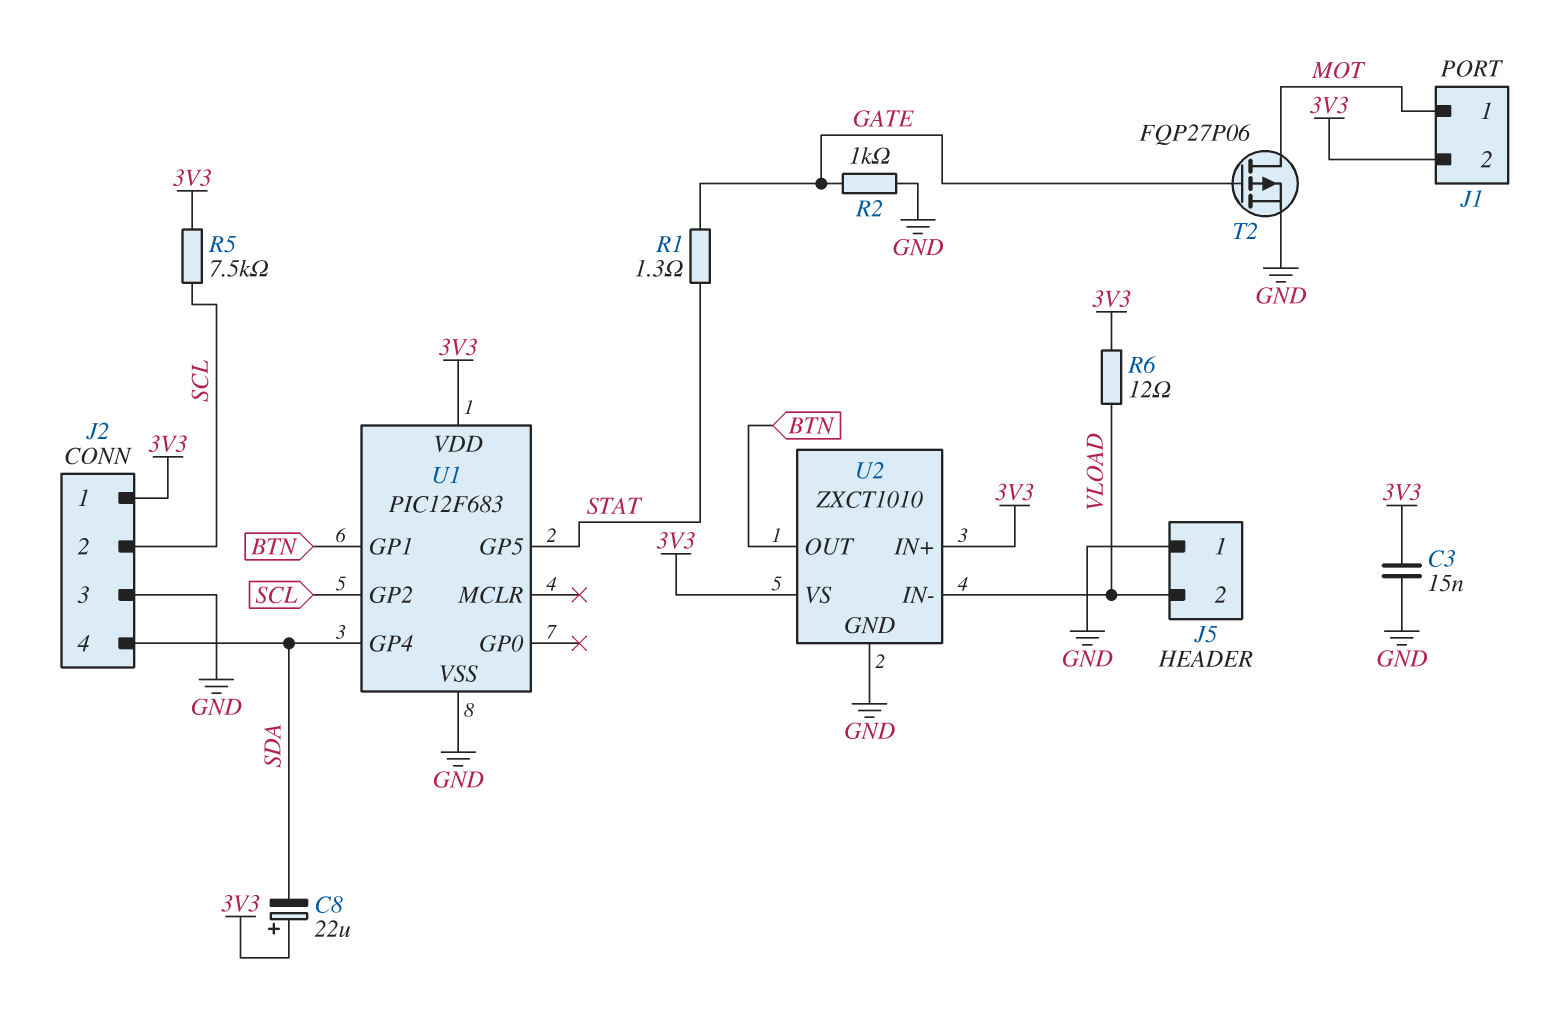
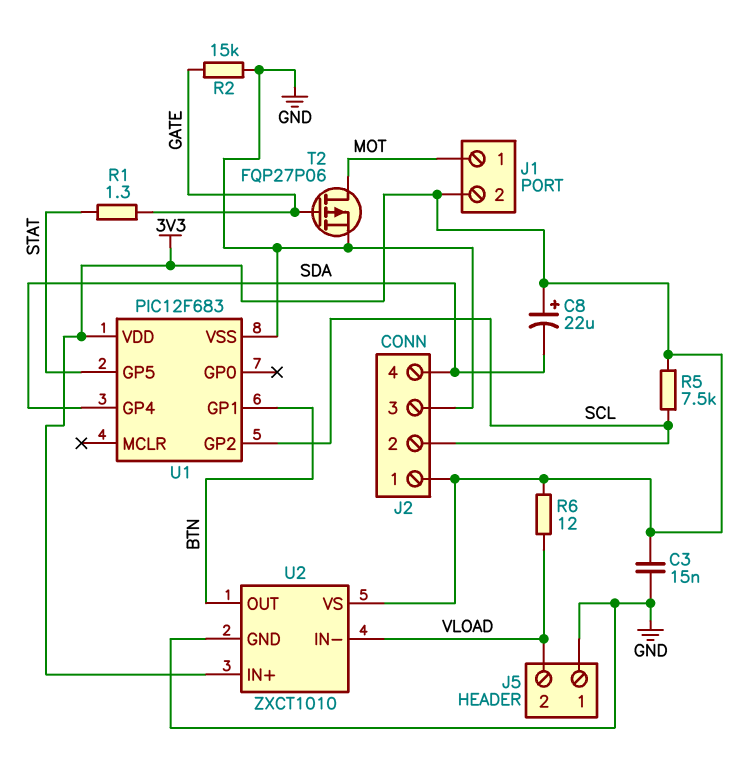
R2: 1k (GATE, GND) -> 15k (GATE, GND)

